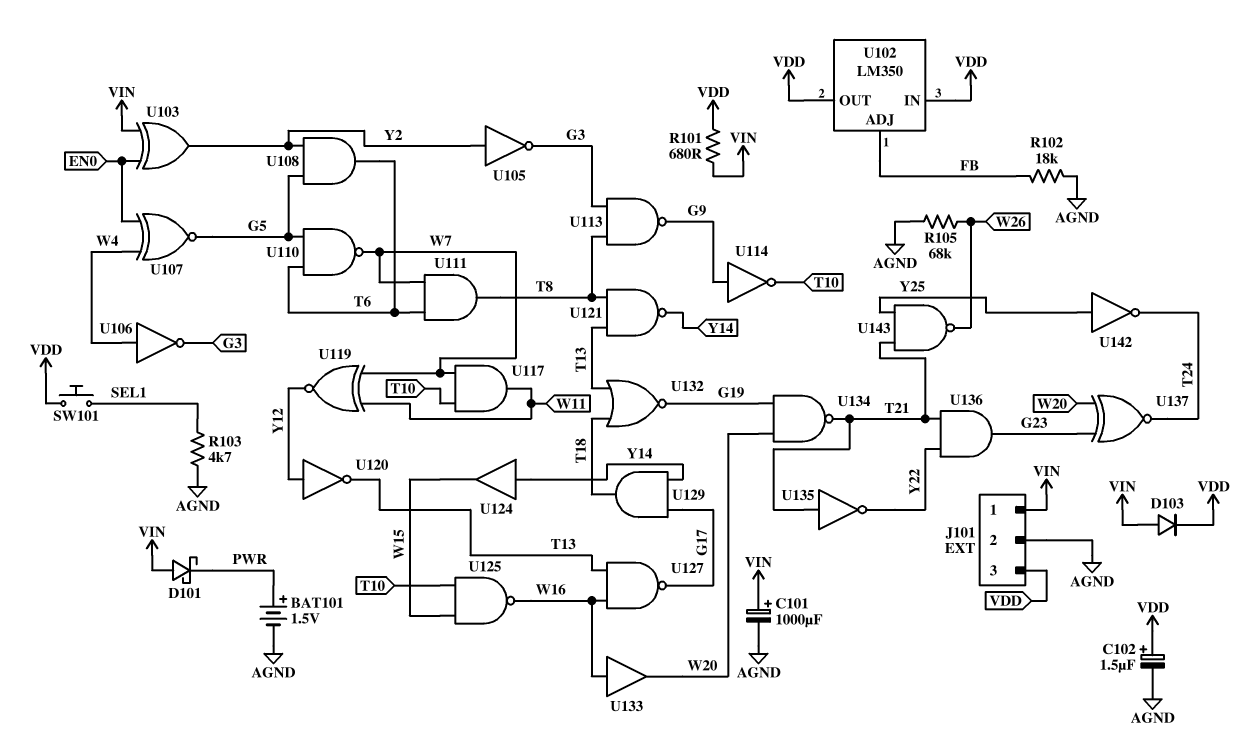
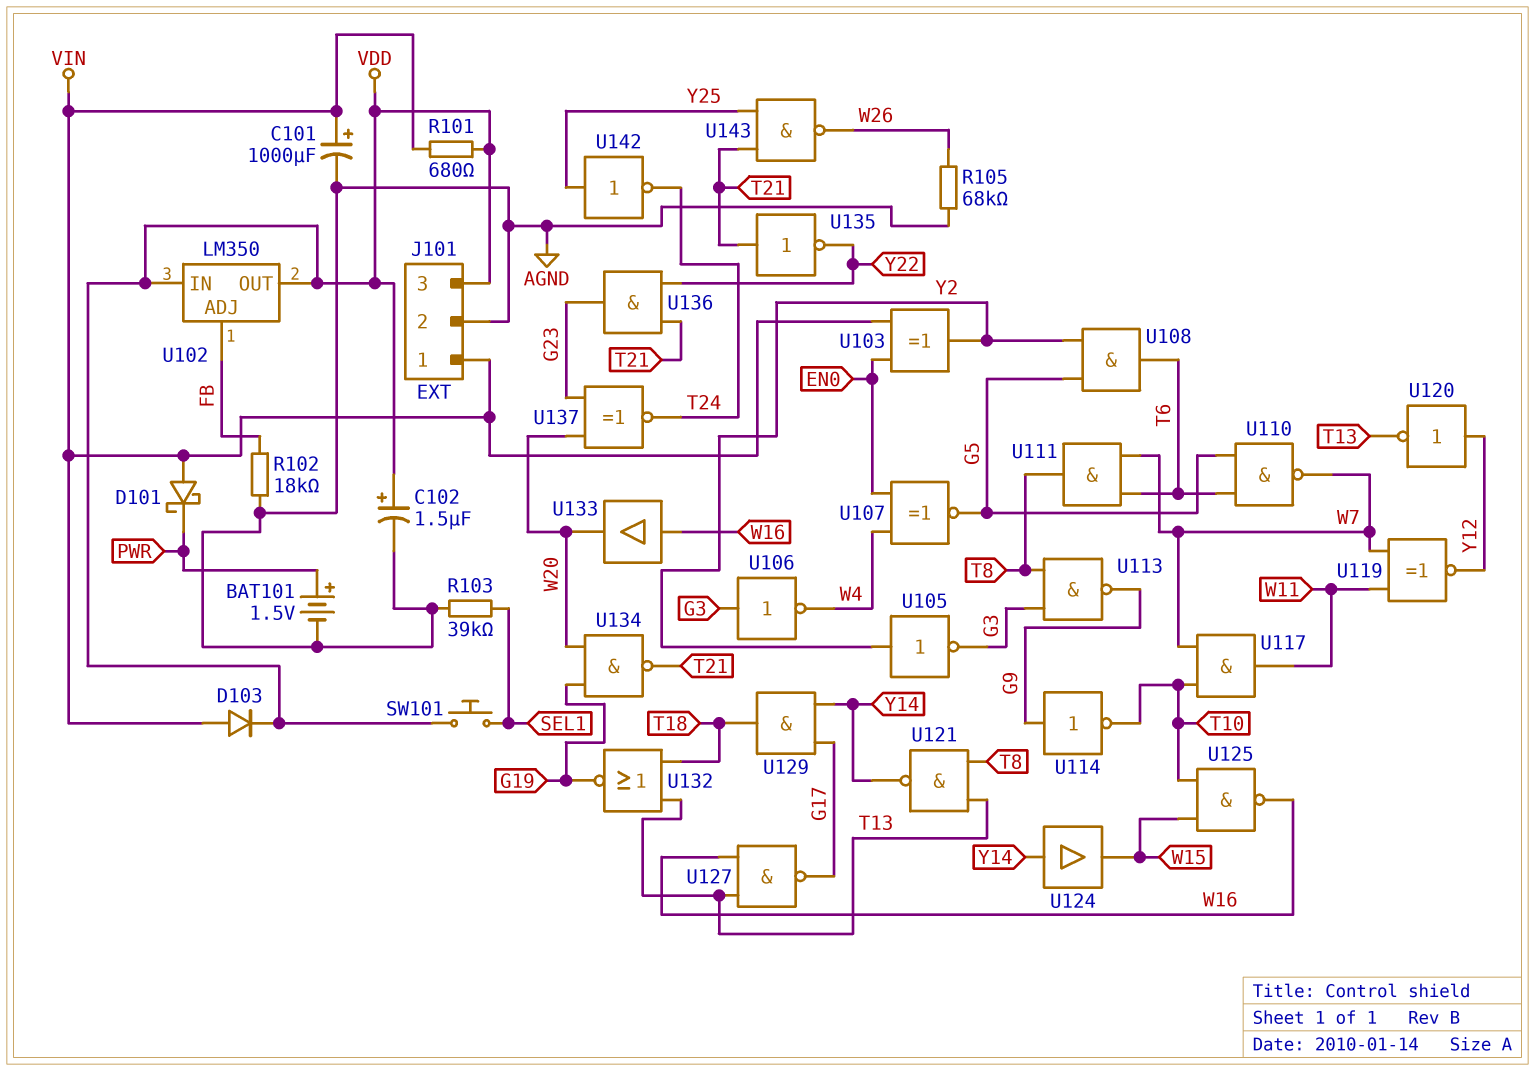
R103: 4.7k (AGND, SEL1) -> 39k (AGND, SEL1)
U106: NOT (in W4, out G3) -> NOT (in G3, out W4)

